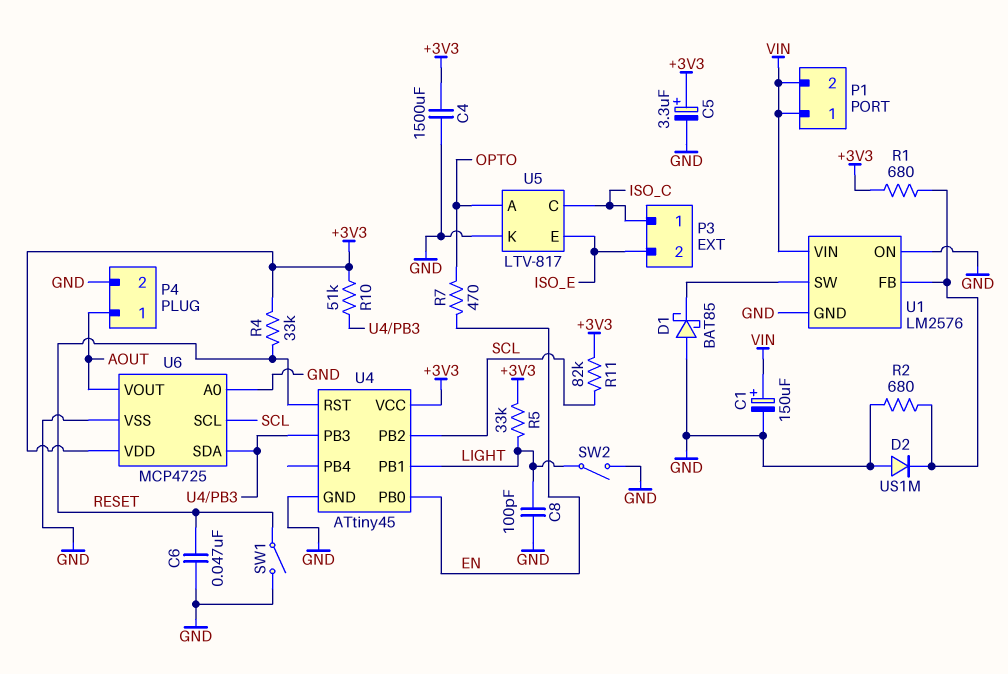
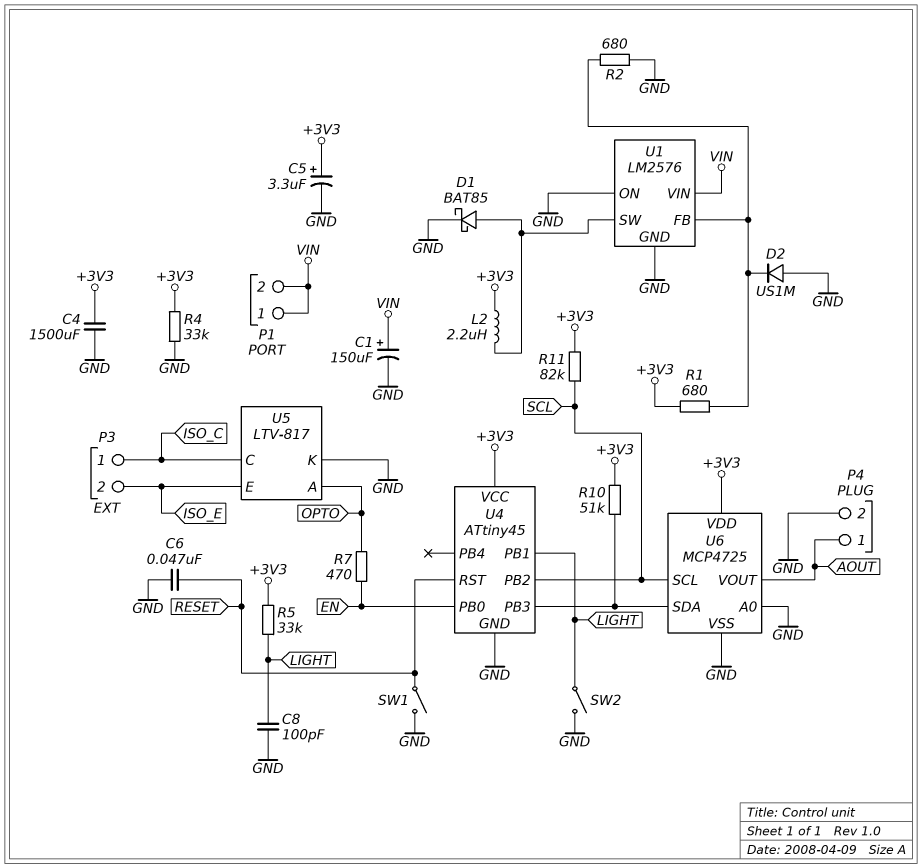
D1: schottky BAT85 (A GND, K U1/SW) -> schottky BAT85 (A U1/SW, K GND)
L2: none -> 2.2uH (+3V3, U1/SW)
R4: 33k (+3V3, RESET) -> 33k (+3V3, GND)

